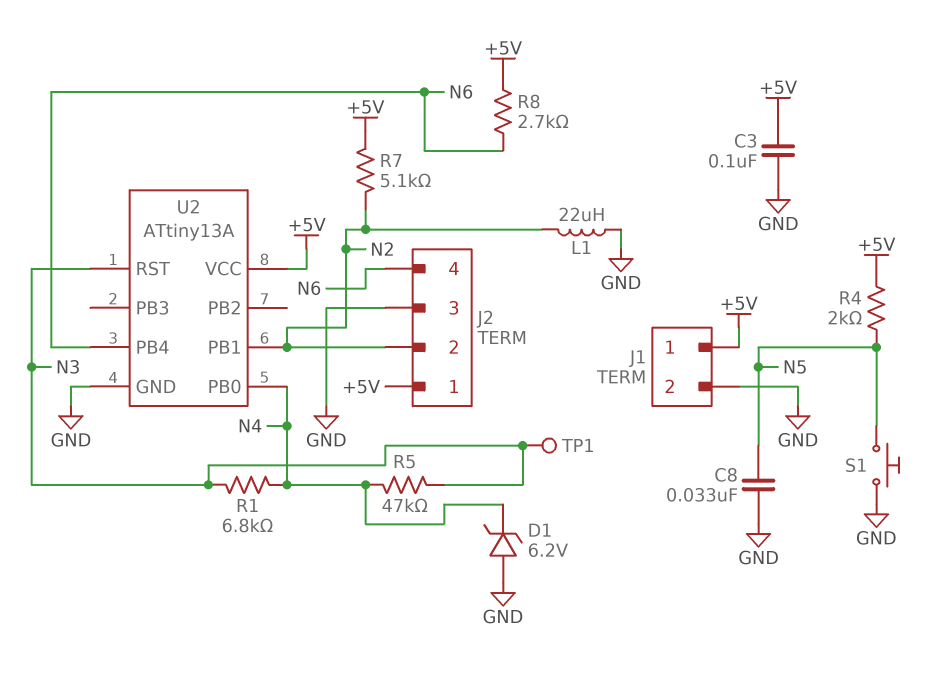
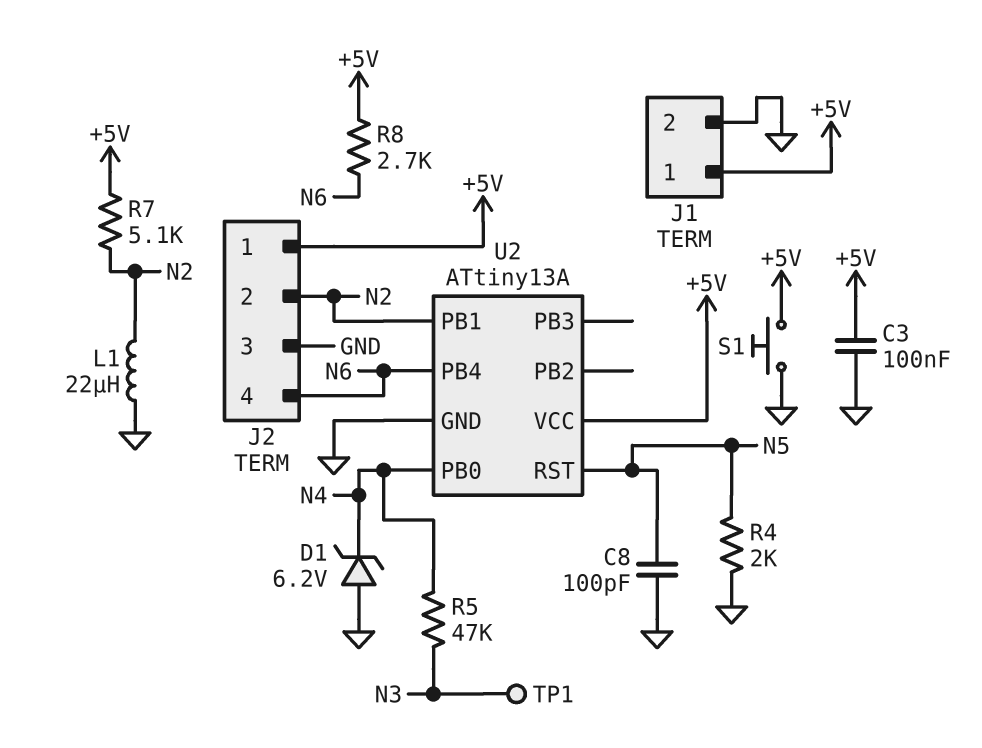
C8: 33nF (GND, N5) -> 100pF (GND, N5)
R1: 6.8k (N3, N4) -> none
R4: 2k (+5V, N5) -> 2k (GND, N5)
S1: button (GND, N5) -> button (+5V, GND)
U2 pin RST: N3 -> N5

